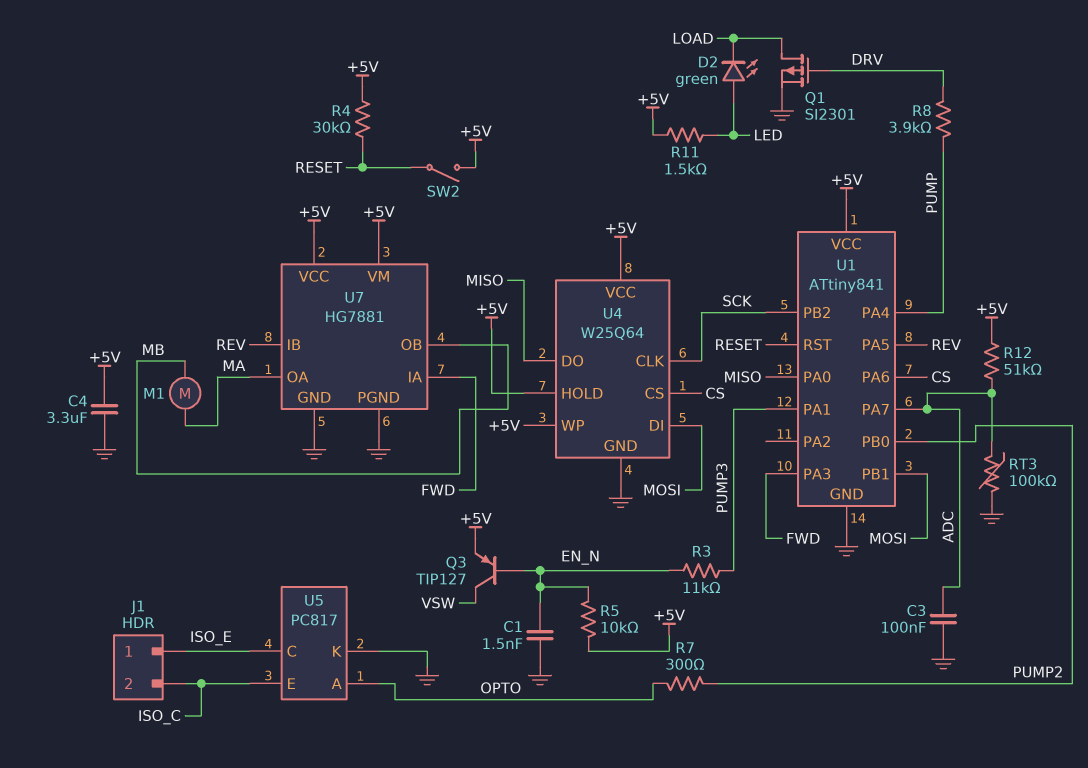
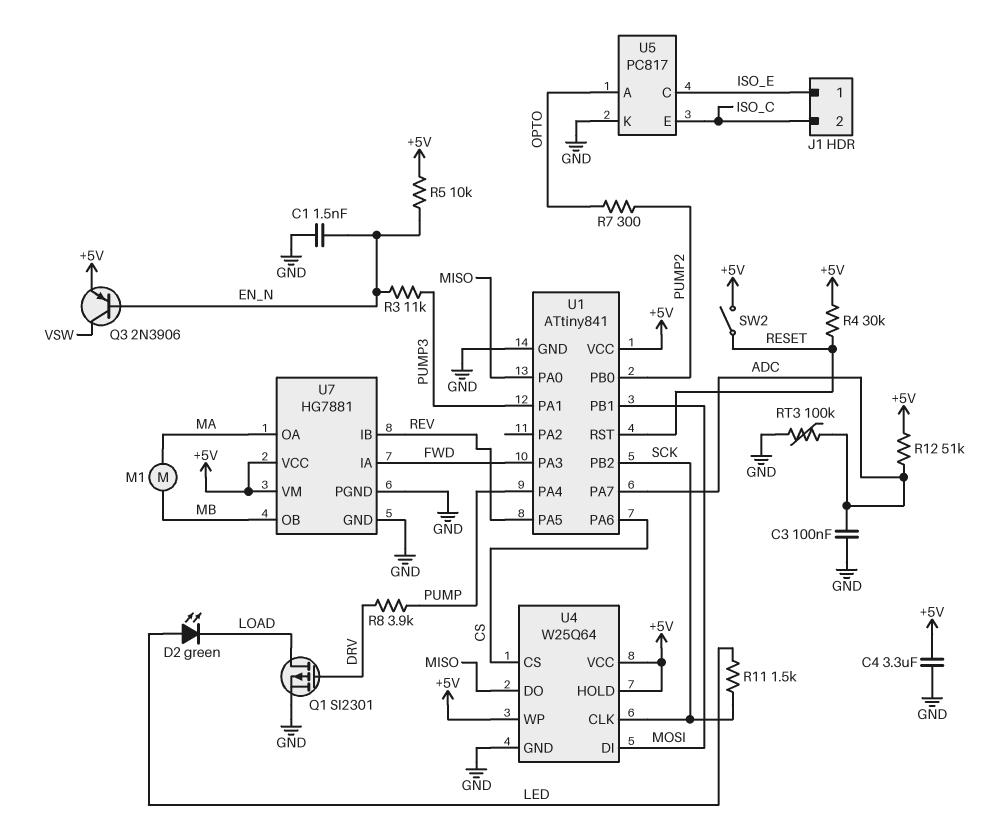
Q3: PNP TIP127 (B EN_N, C VSW, E +5V) -> PNP 2N3906 (B EN_N, C VSW, E +5V)
R11: 1.5k (+5V, LED) -> 1.5k (LED, SCK)

